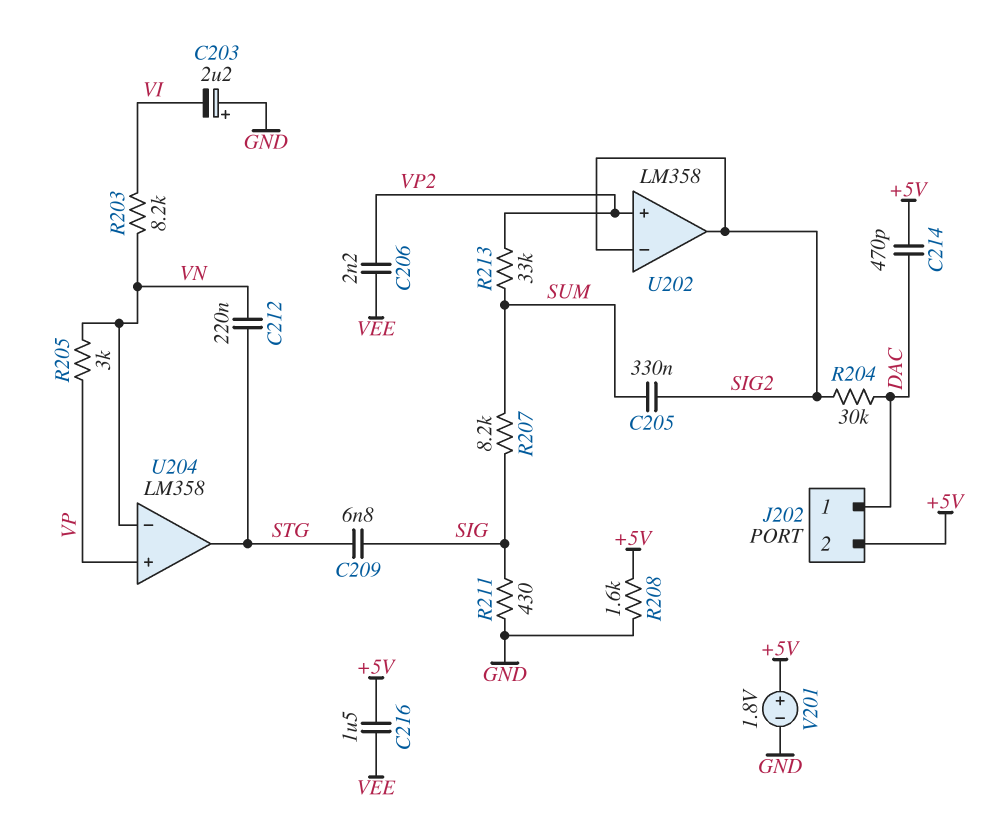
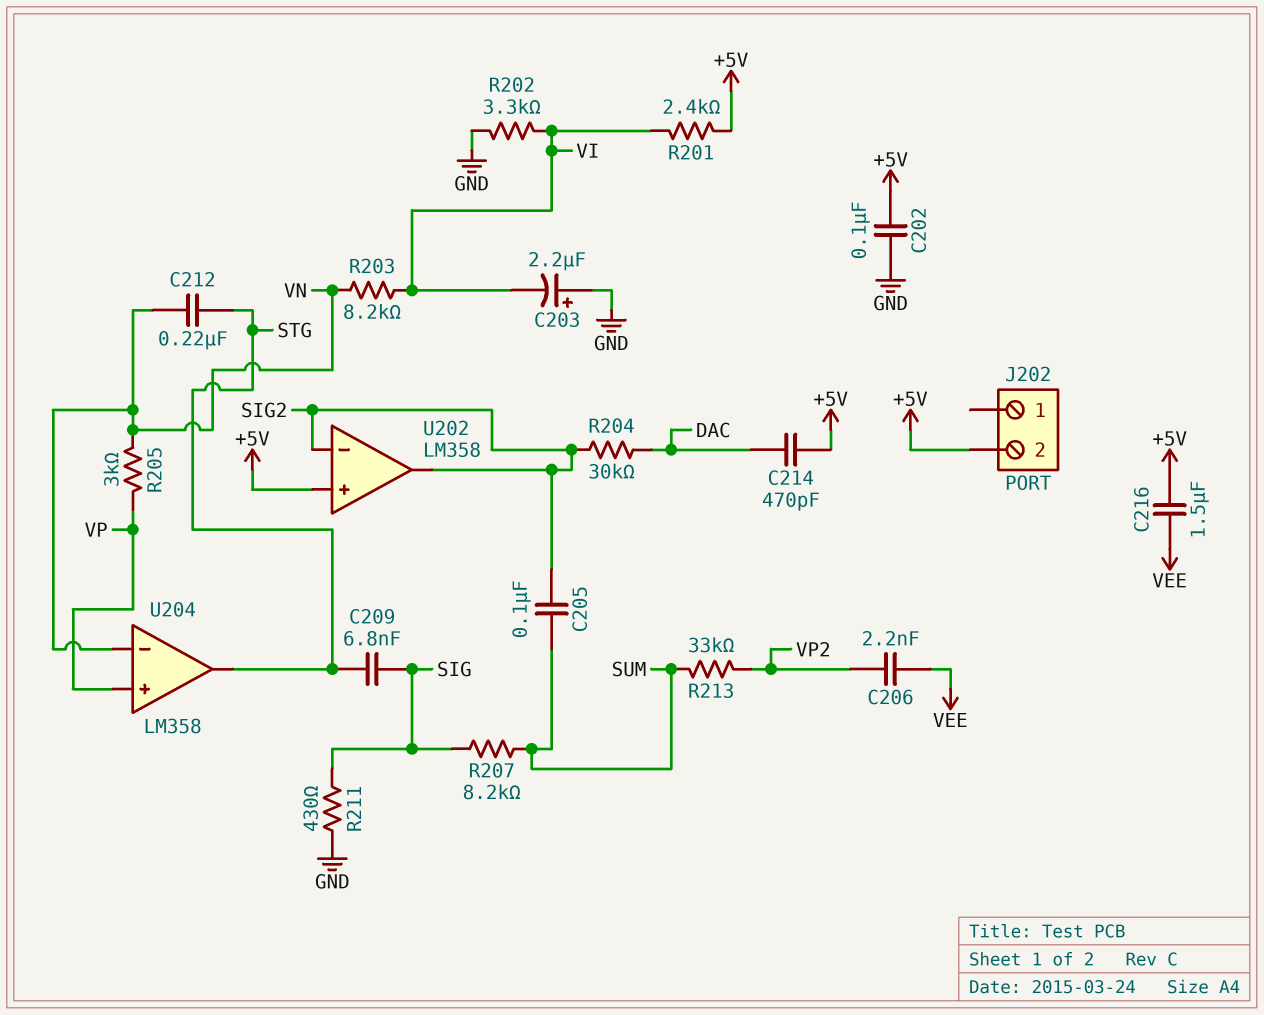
C202: none -> 100nF (+5V, GND)
C205: 330nF (SIG2, SUM) -> 100nF (SIG2, SUM)
J202 pin 1: DAC -> none
R201: none -> 2.4k (+5V, VI)
R202: none -> 3.3k (GND, VI)
R208: 1.6k (+5V, GND) -> none
U202 pin in+: VP2 -> +5V
V201: 1.8V (plus +5V, minus GND) -> none

